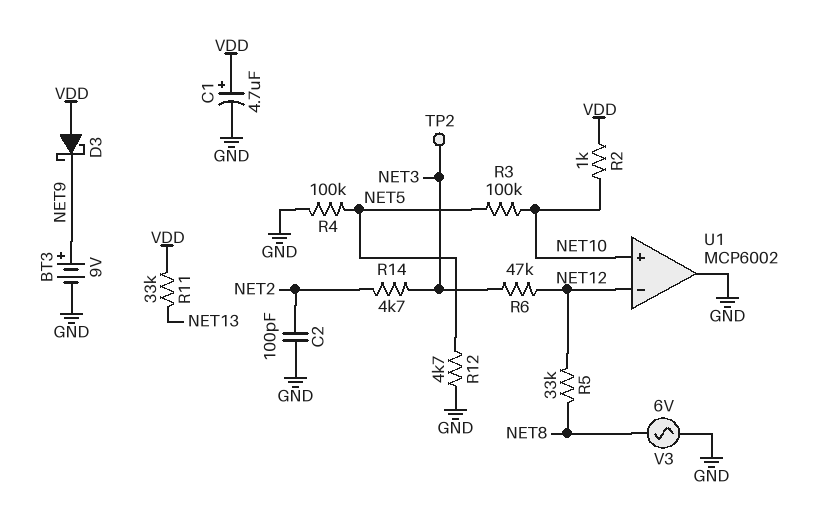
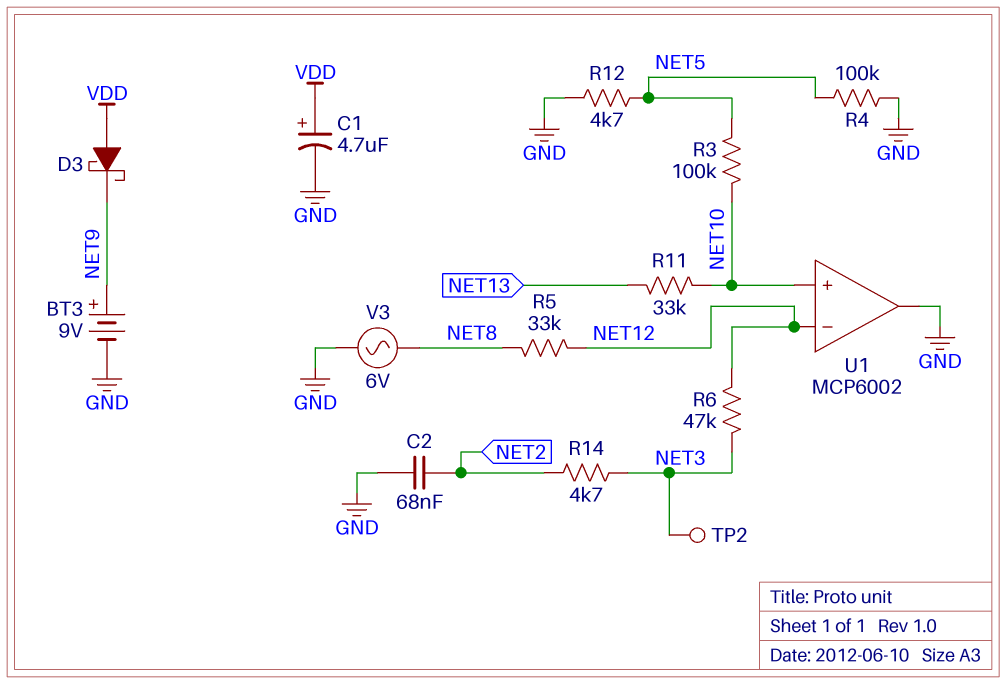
C2: 100pF (GND, NET2) -> 68nF (GND, NET2)
R2: 1k (NET10, VDD) -> none
R11: 33k (NET13, VDD) -> 33k (NET10, NET13)

